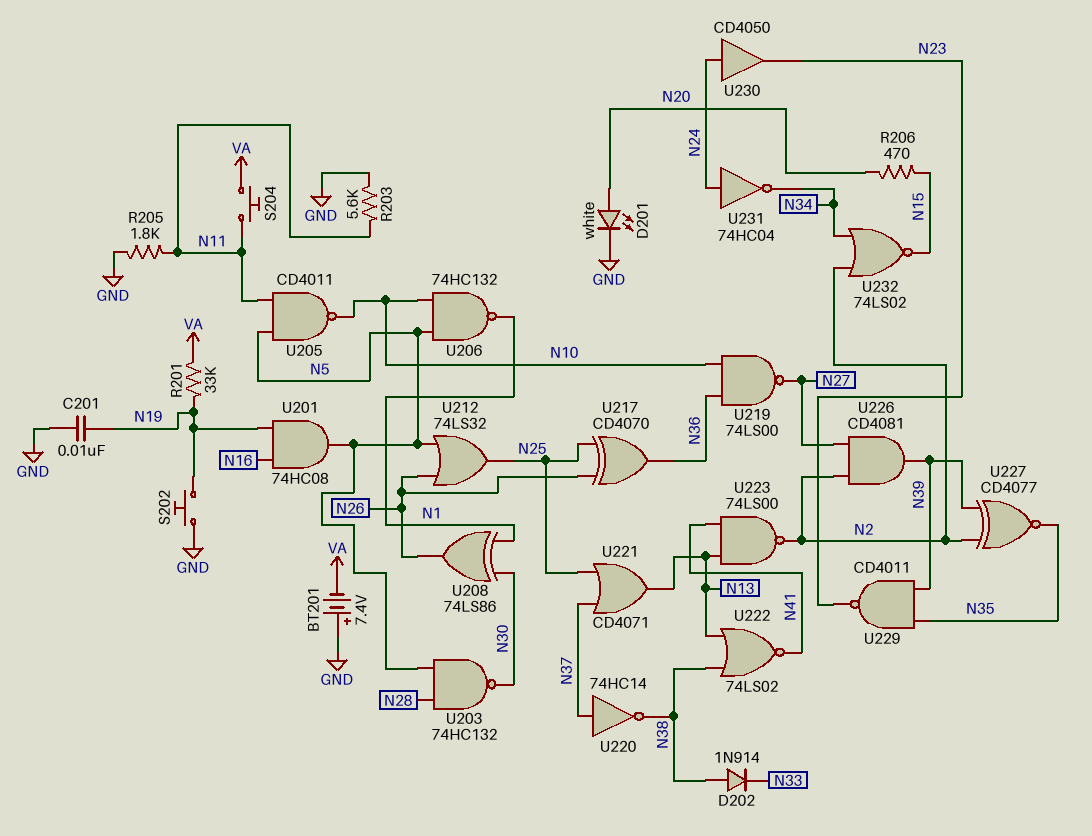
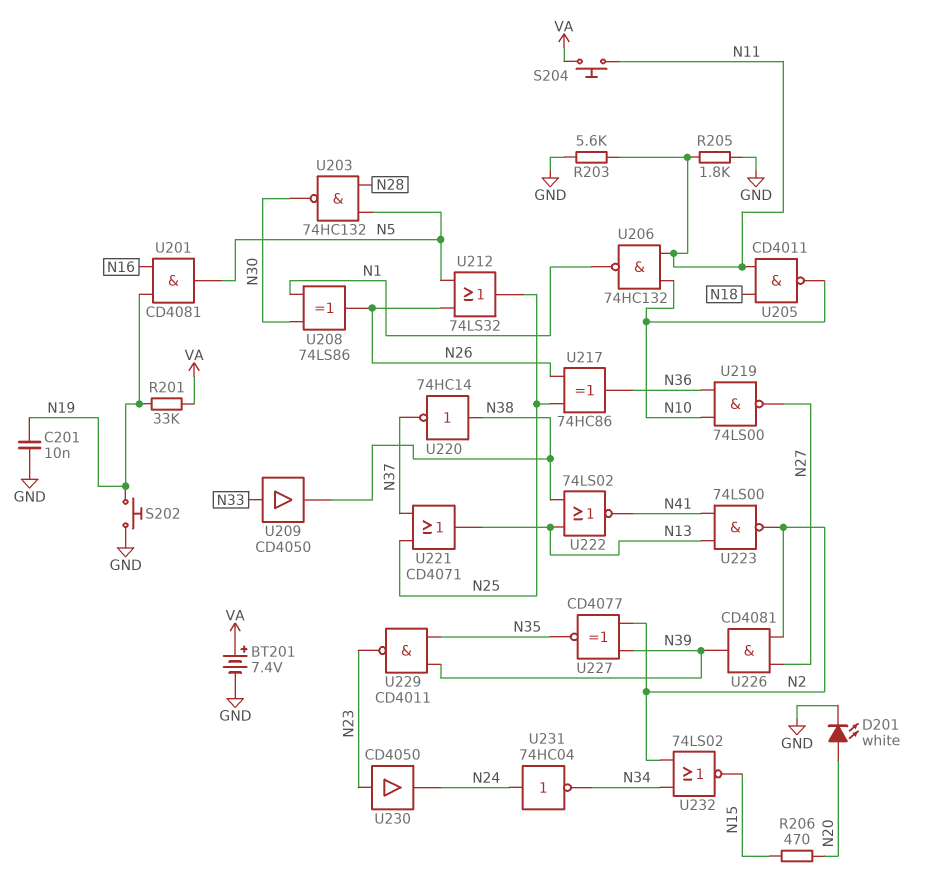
BT201: 7.4V (plus GND, minus VA) -> 7.4V (plus VA, minus GND)
D202: diode 1N914 (A N38, K N33) -> none
U201: AND 74HC08 (in N16, in N19, out N5) -> AND CD4081 (in N16, in N19, out N5)
U205: NAND CD4011 (in N5, in N11, out N10) -> NAND CD4011 (in N11, in N18, out N10)
U206: NAND 74HC132 (in N5, in N10, out N1) -> NAND 74HC132 (in N10, in N11, out N1)
U209: none -> buffer CD4050 (in N33, out N38)
U217: XOR CD4070 (in N25, in N26, out N36) -> XOR 74HC86 (in N25, in N26, out N36)
U220: NOT 74HC14 (in N37, out N38) -> NOT 74HC14 (in N38, out N37)
U230: buffer CD4050 (in N24, out N23) -> buffer CD4050 (in N23, out N24)

